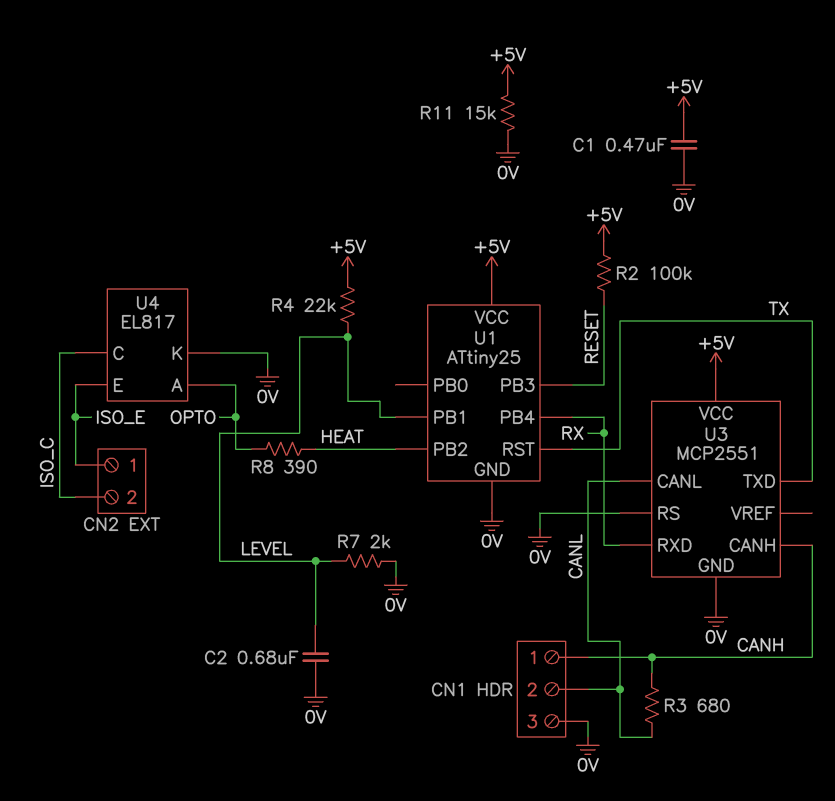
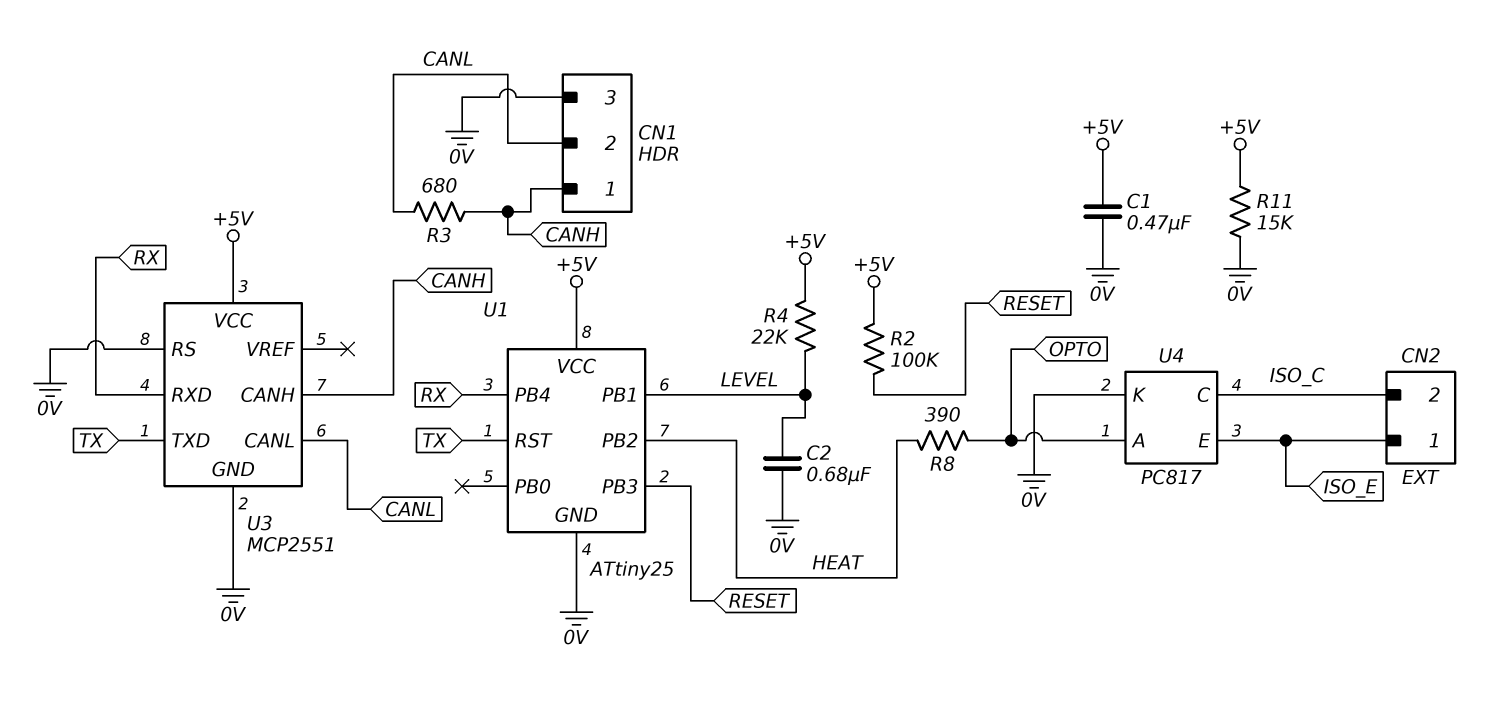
R7: 2k (0V, LEVEL) -> none
U4: EL817 -> PC817

